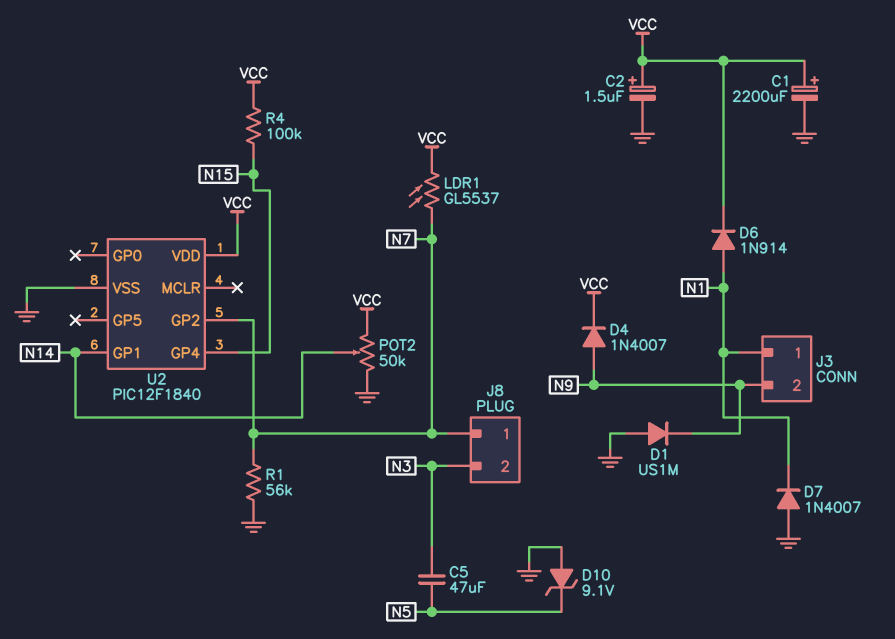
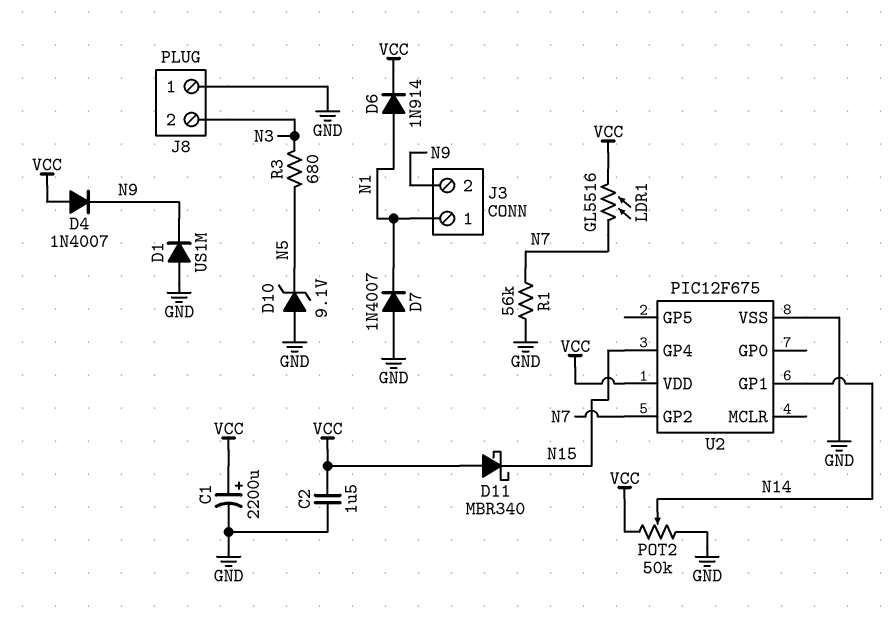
C2: 1.5uF (plus VCC, minus GND) -> 1.5uF (GND, VCC)
C5: 47uF (N3, N5) -> none
D4: diode 1N4007 (A N9, K VCC) -> diode 1N4007 (A VCC, K N9)
D11: none -> schottky MBR340 (A VCC, K N15)
J8 pin 1: N7 -> GND
LDR1: GL5537 (N7, VCC) -> GL5516 (N7, VCC)
R3: none -> 680 (N3, N5)
R4: 100k (N15, VCC) -> none
U2: PIC12F1840 -> PIC12F675

